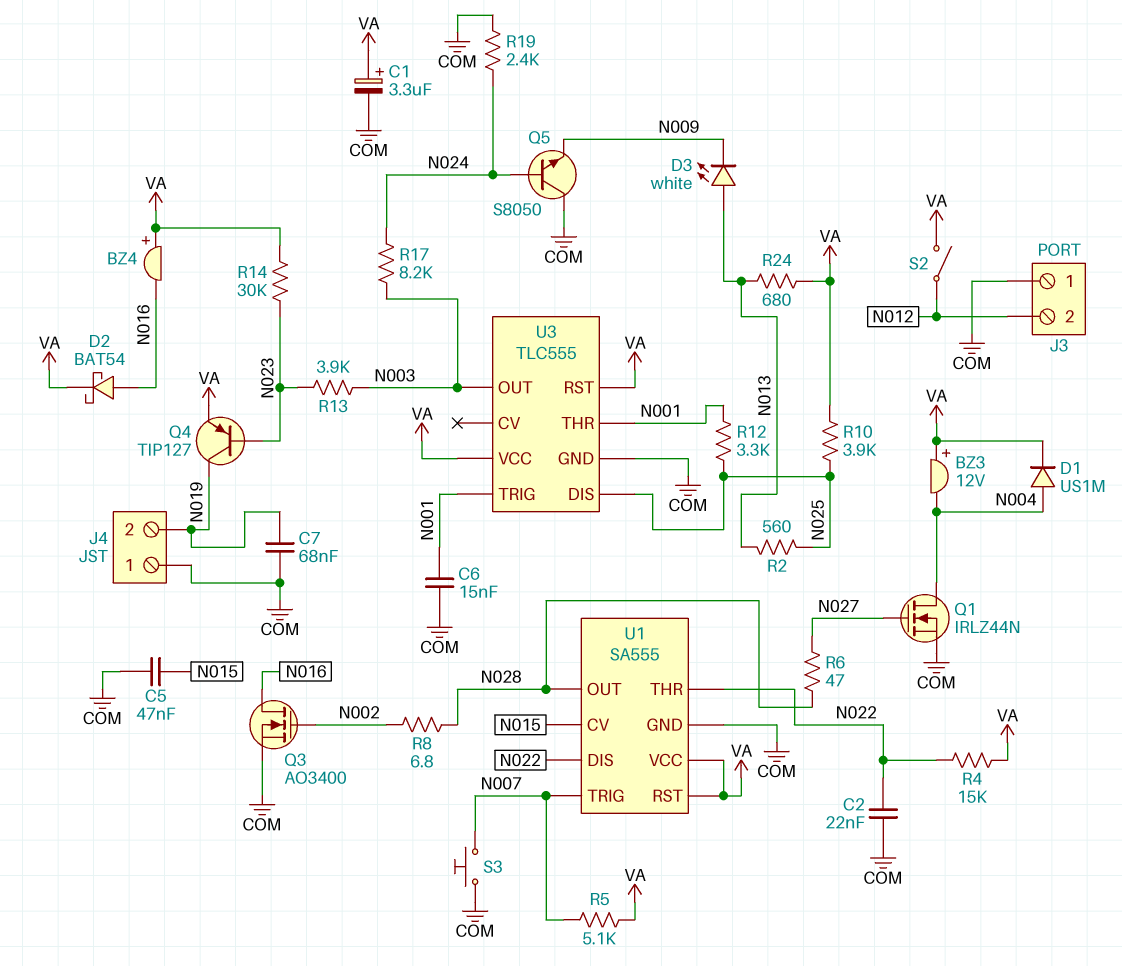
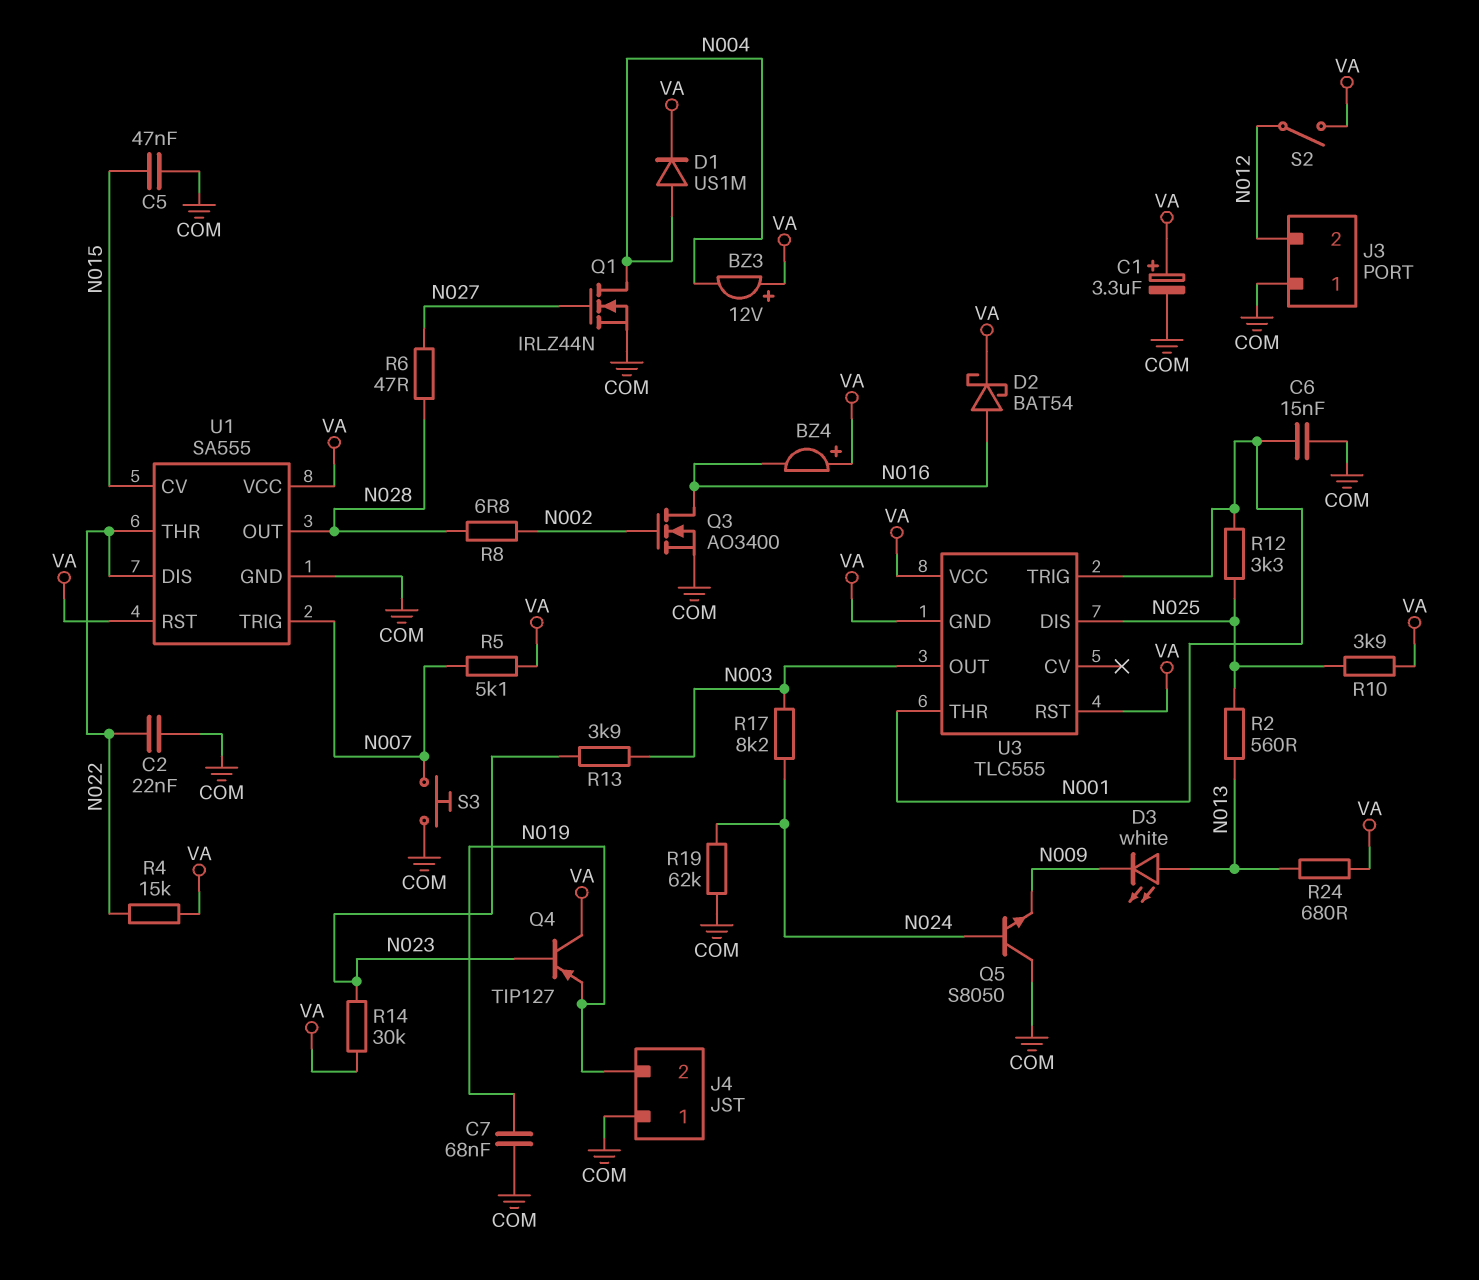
Q4: PNP TIP127 (B N023, C N019, E VA) -> PNP TIP127 (B N023, C VA, E N019)
R19: 2.4k (COM, N024) -> 62k (COM, N024)
U3 pin GND: COM -> VA

